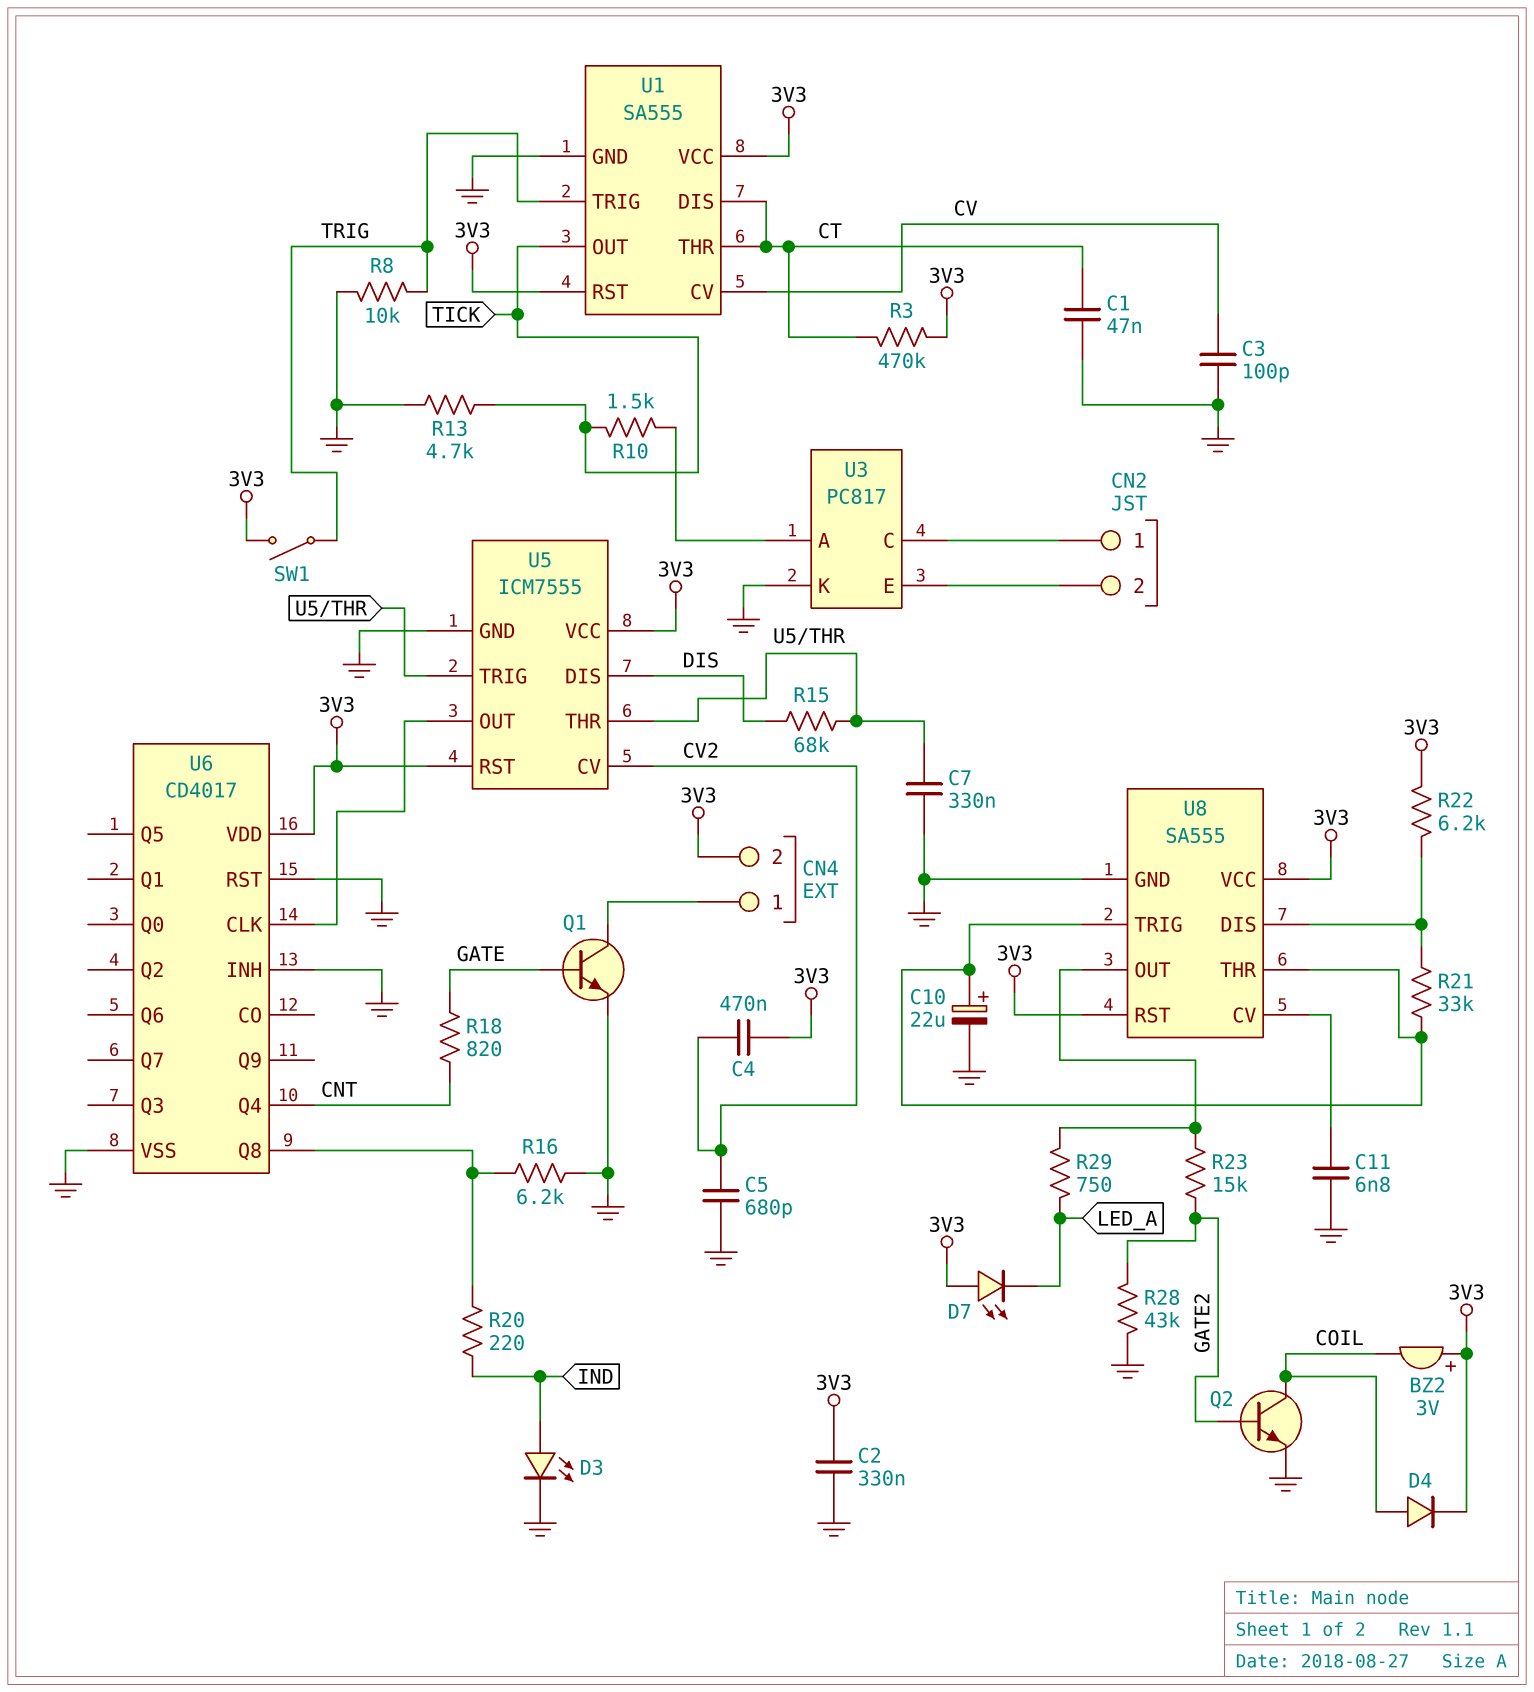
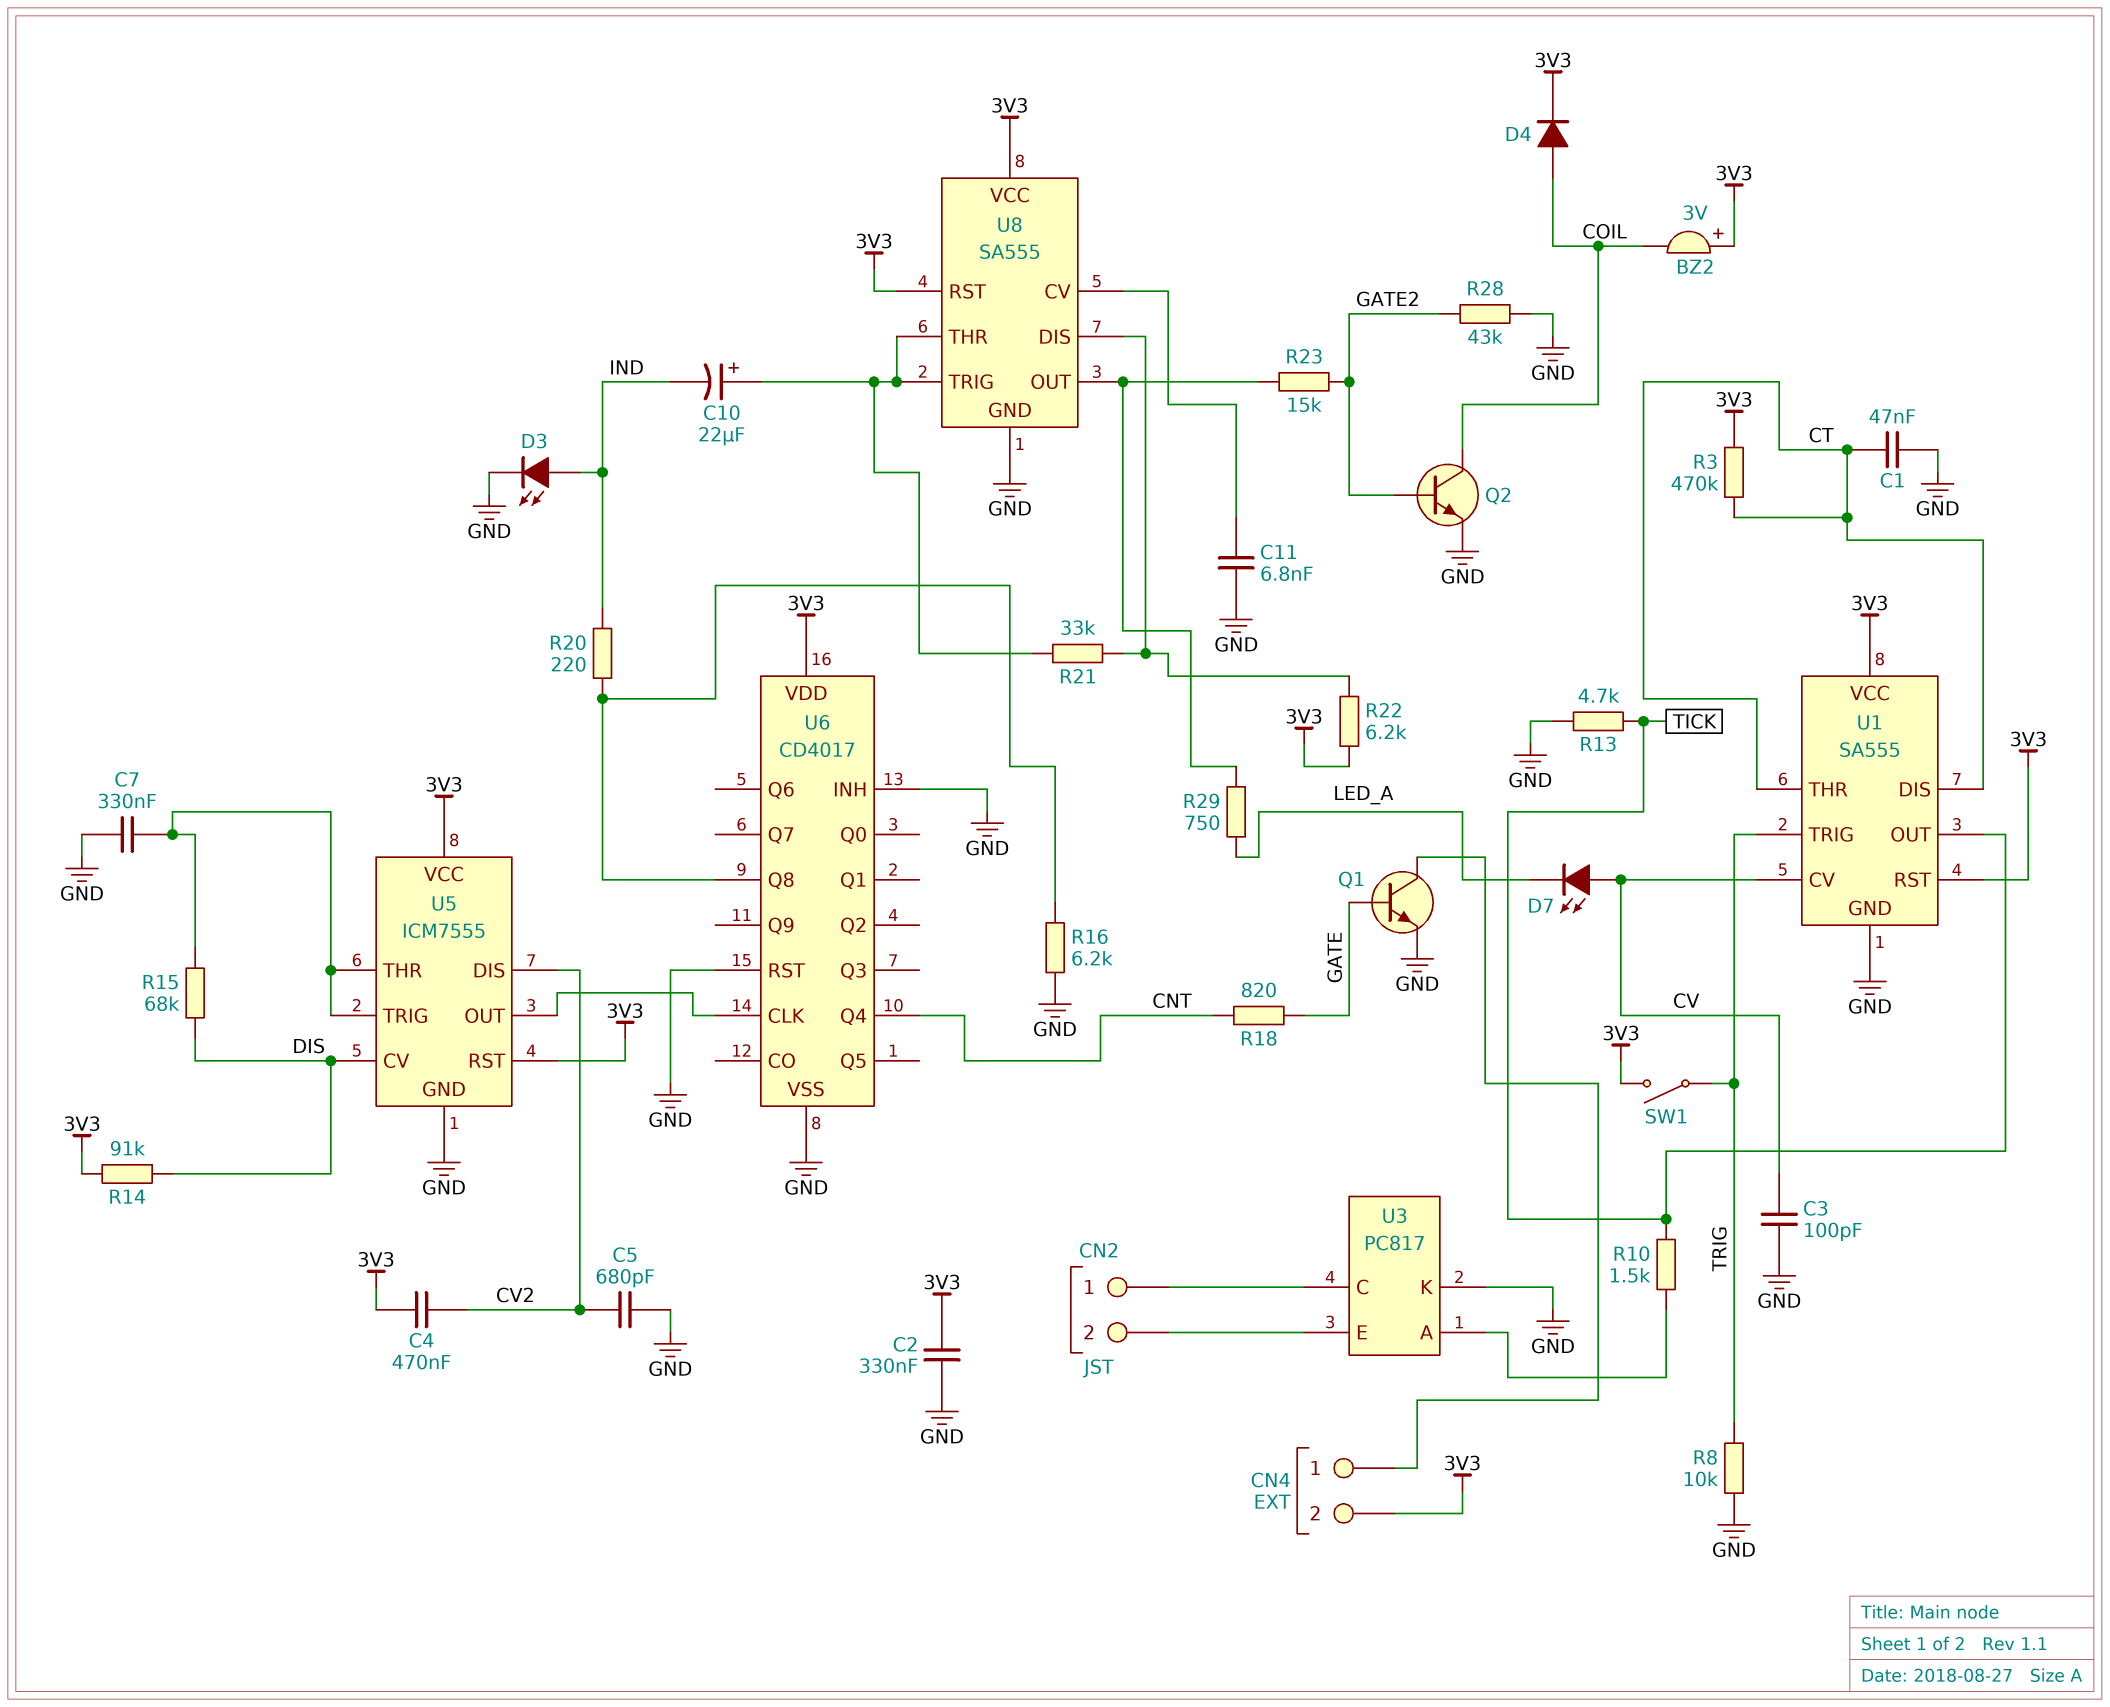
C10: 22uF (plus U8/THR, minus GND) -> 22uF (plus U8/THR, minus IND)
D7: LED (A 3V3, K LED_A) -> LED (A CV, K LED_A)
R14: none -> 91k (3V3, DIS)
U5 pin CV: CV2 -> DIS
U5 pin DIS: DIS -> CV2

